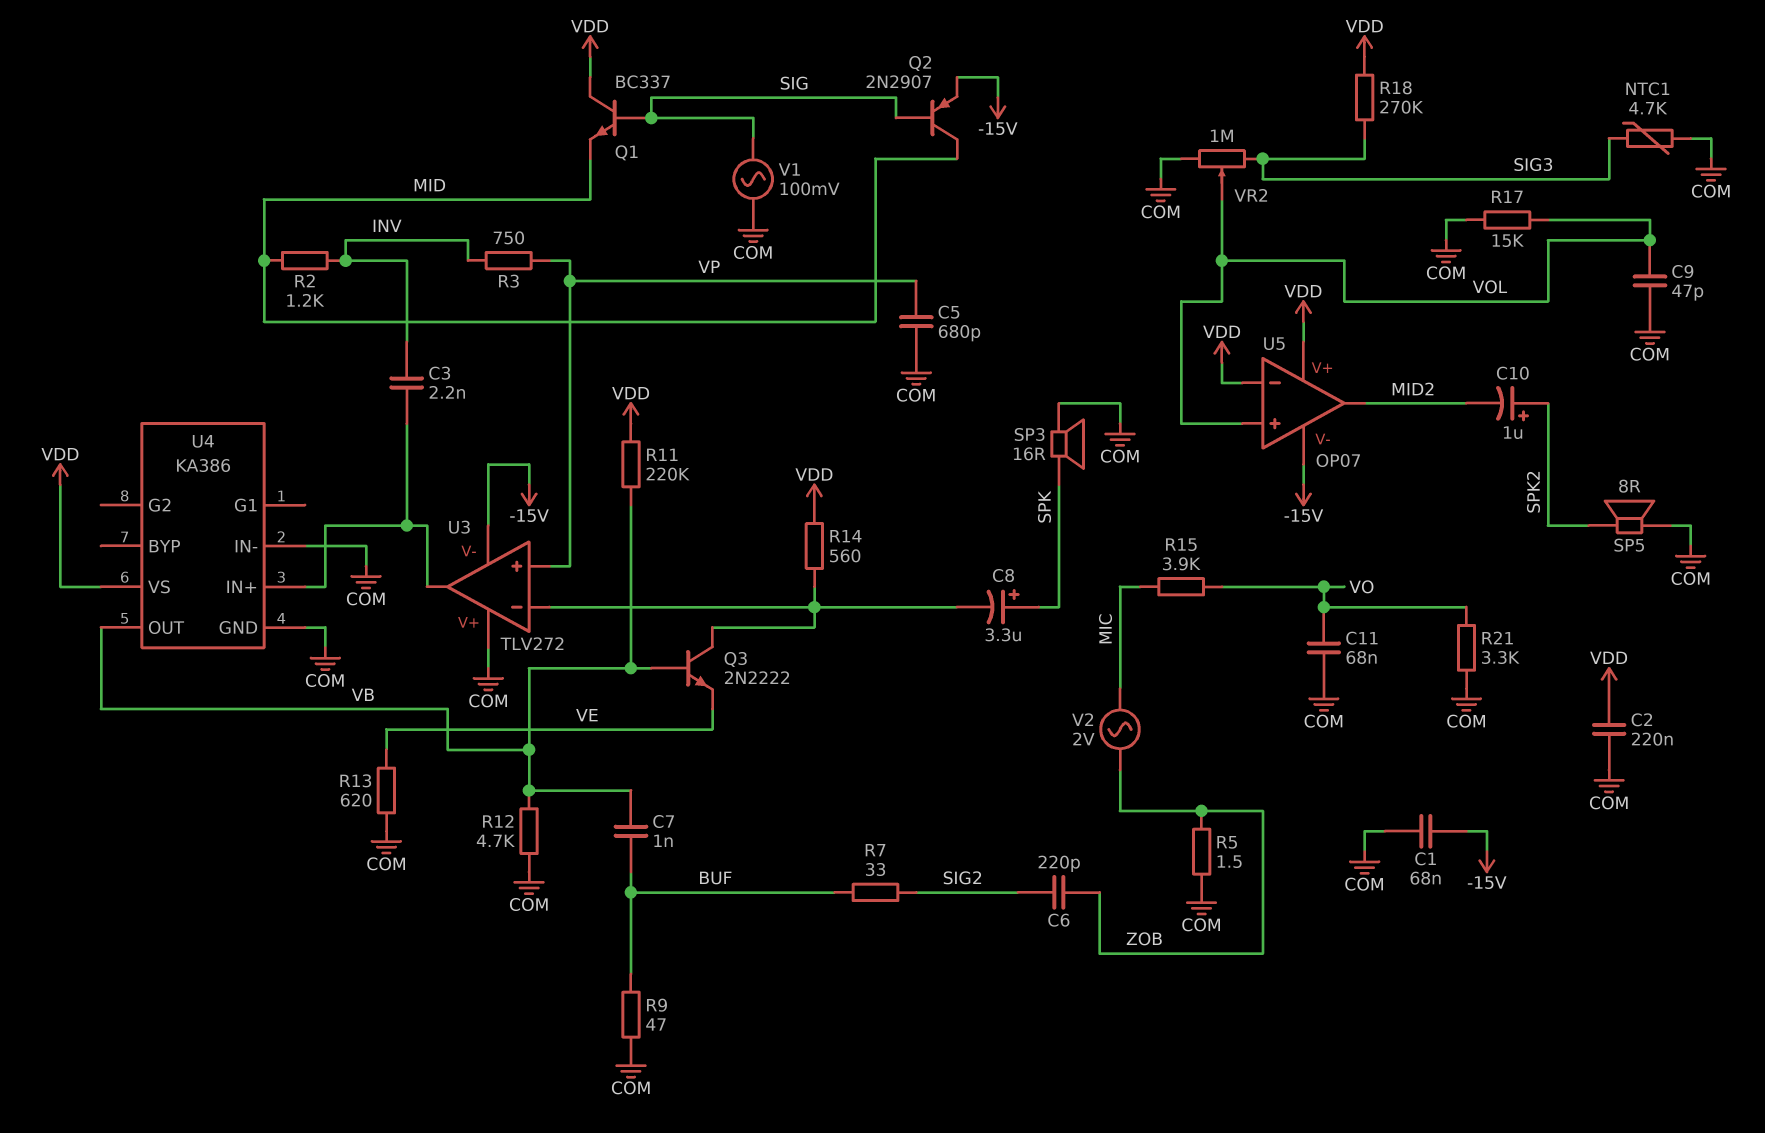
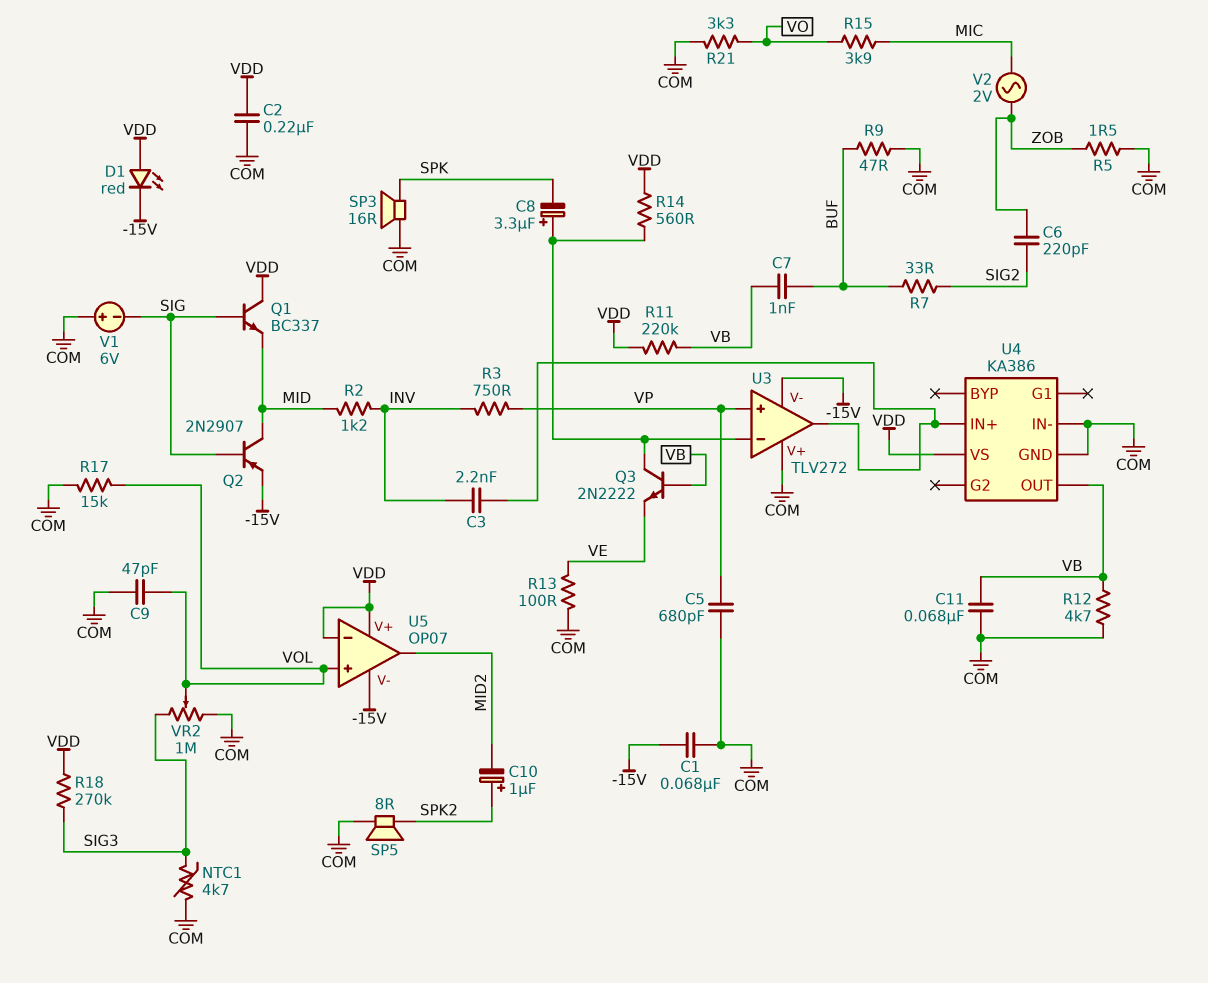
C8: 3.3uF (plus SPK, minus U3/in-) -> 3.3uF (plus U3/in-, minus SPK)
C11: 68nF (COM, VO) -> 68nF (COM, VB)
D1: none -> LED red (A VDD, K -15V)
R13: 620 (COM, VE) -> 100 (COM, VE)
V1: AC 100mV (COM, SIG) -> 6V (plus COM, minus SIG)

